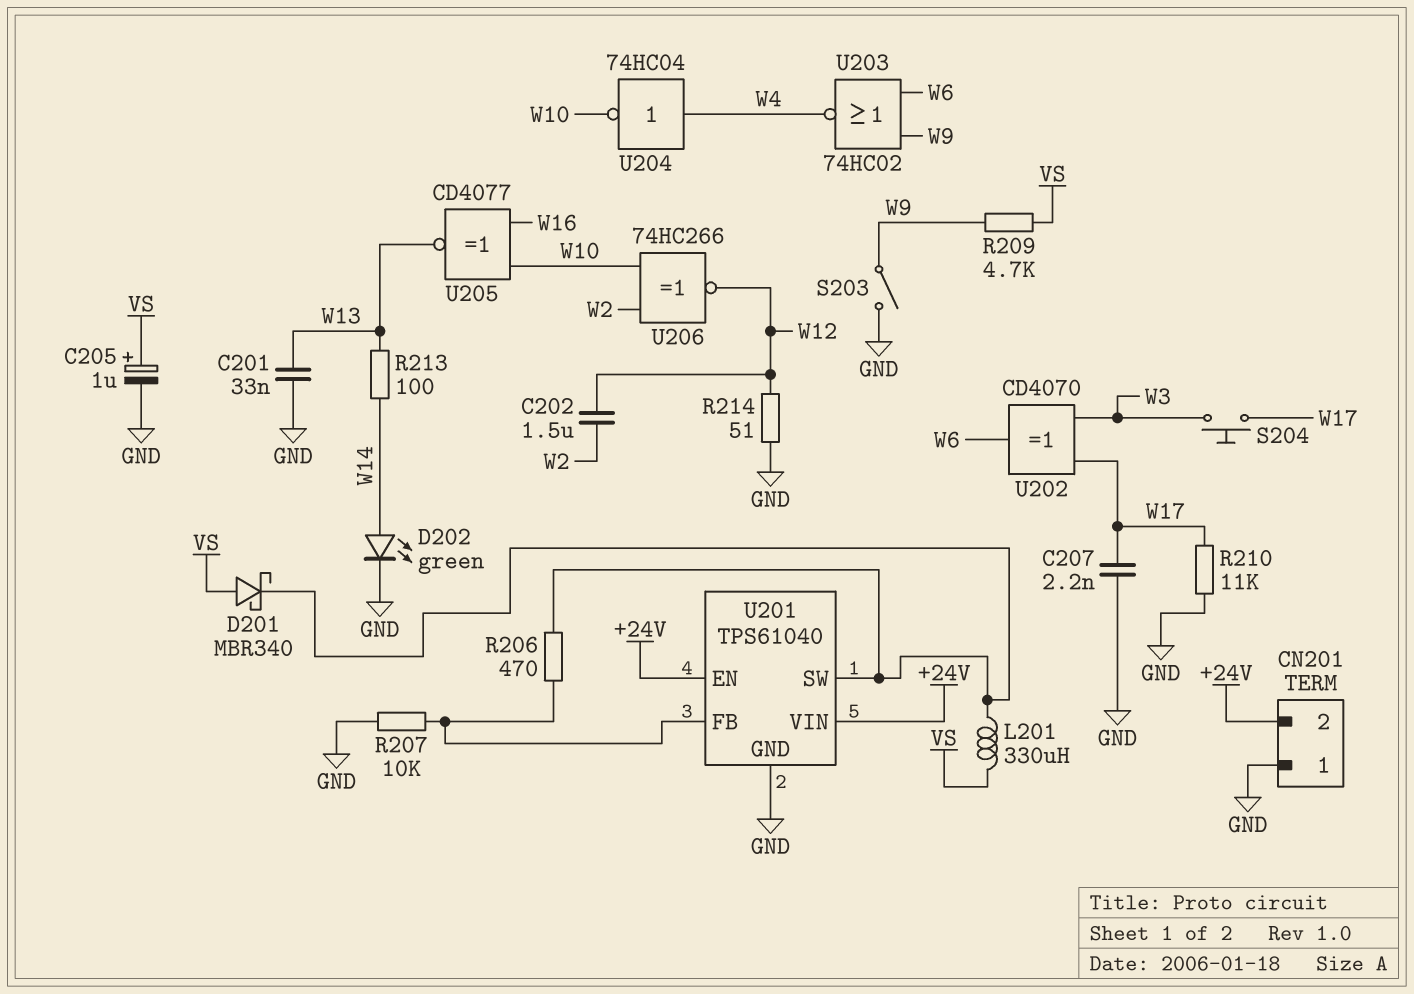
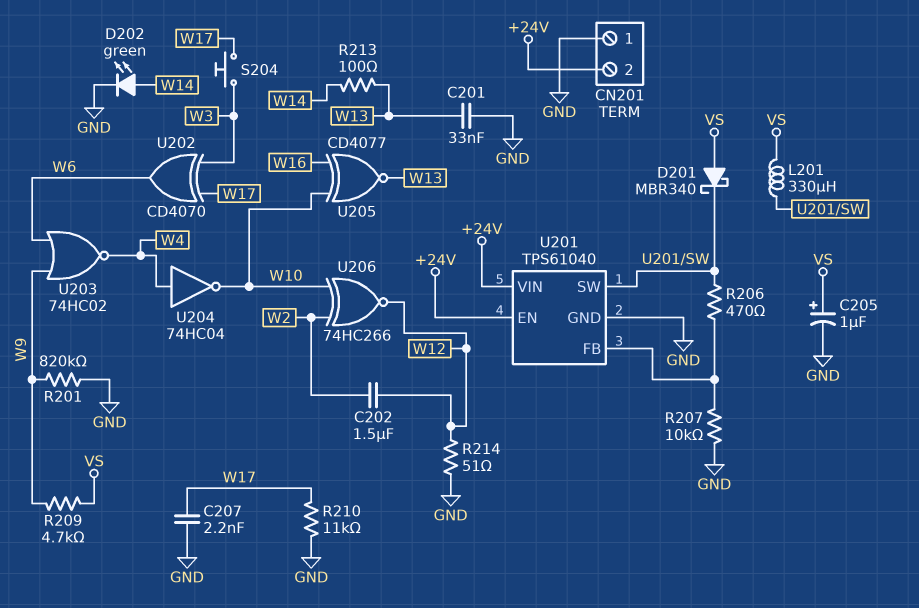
R201: none -> 820k (GND, W9)
S203: switch (GND, W9) -> none

